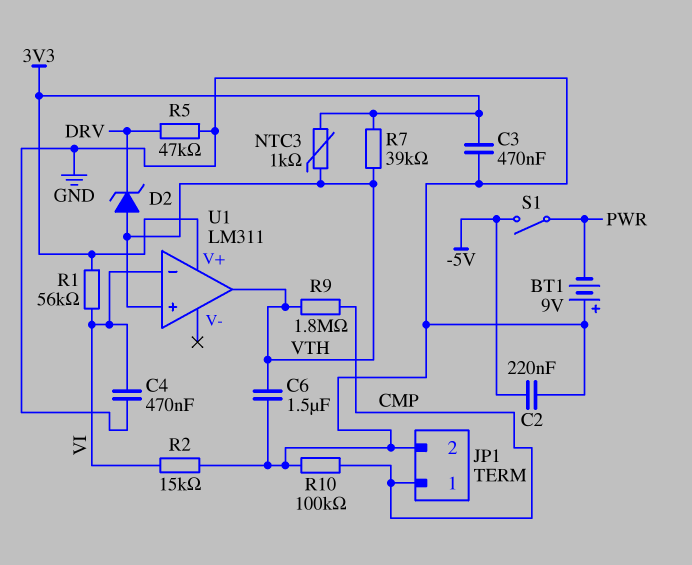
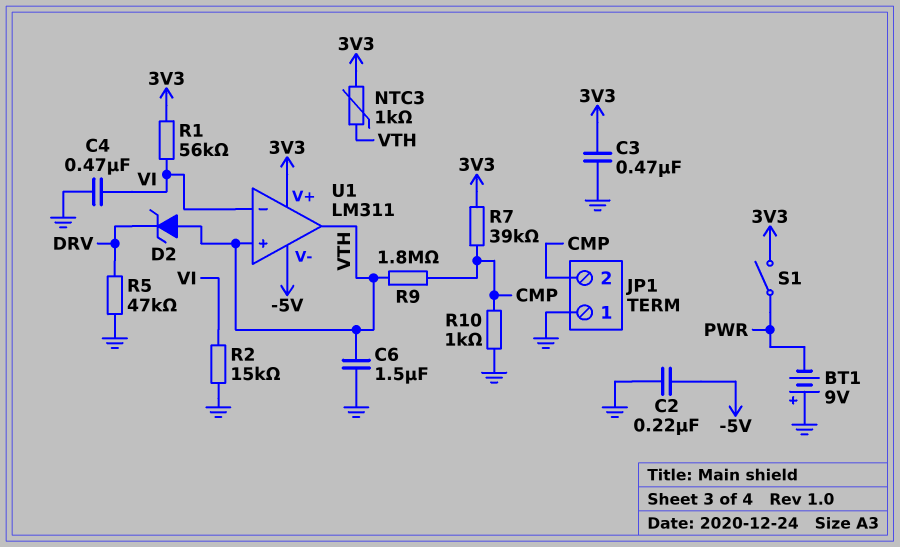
JP1 pin 1: CMP -> GND
JP1 pin 2: GND -> CMP
R7: 39k (3V3, VTH) -> 39k (3V3, CMP)
R10: 100k (CMP, GND) -> 1k (CMP, GND)
S1: switch (-5V, PWR) -> switch (3V3, PWR)
U1 pin V-: none -> -5V

